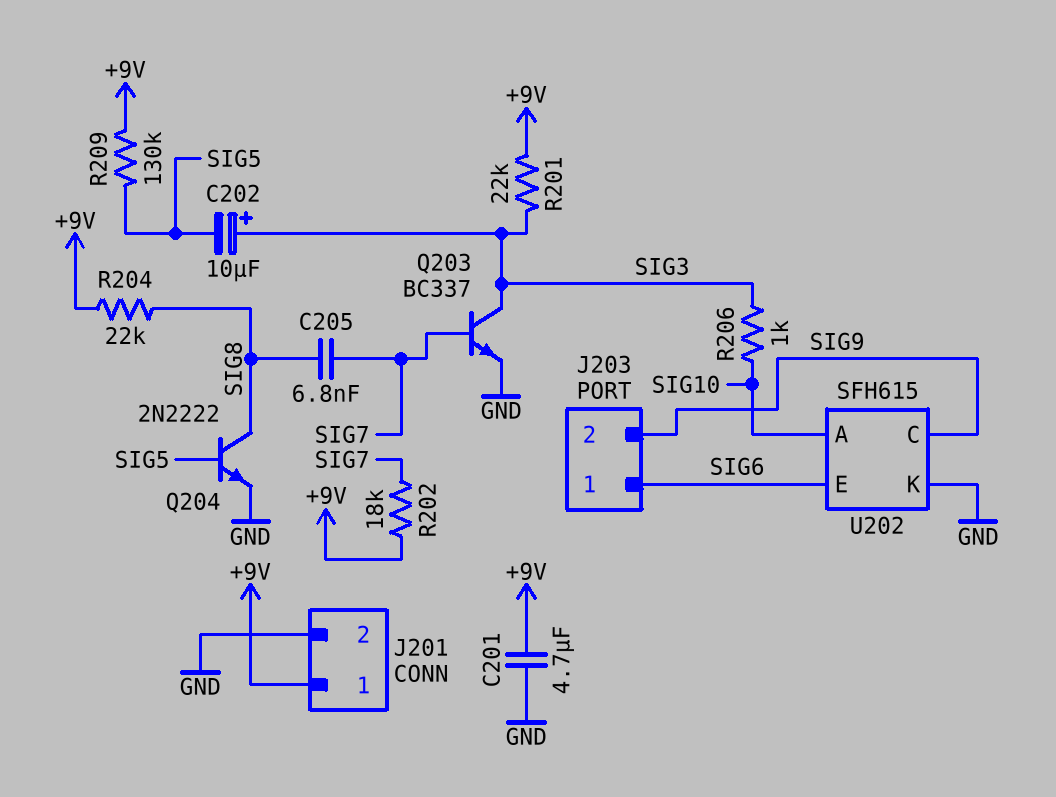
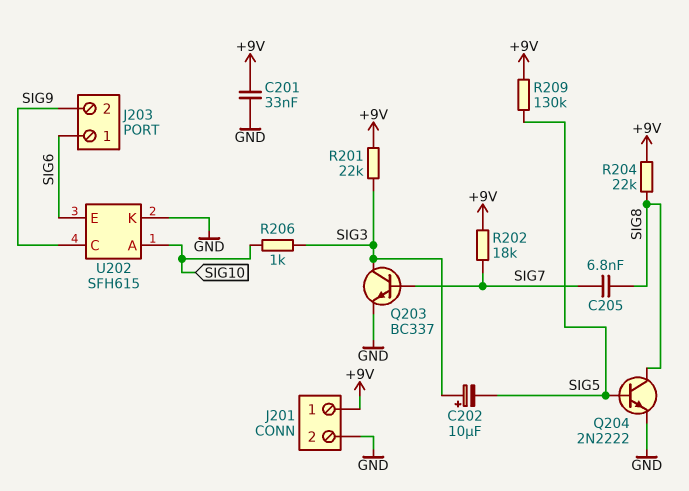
C201: 4.7uF (+9V, GND) -> 33nF (+9V, GND)

